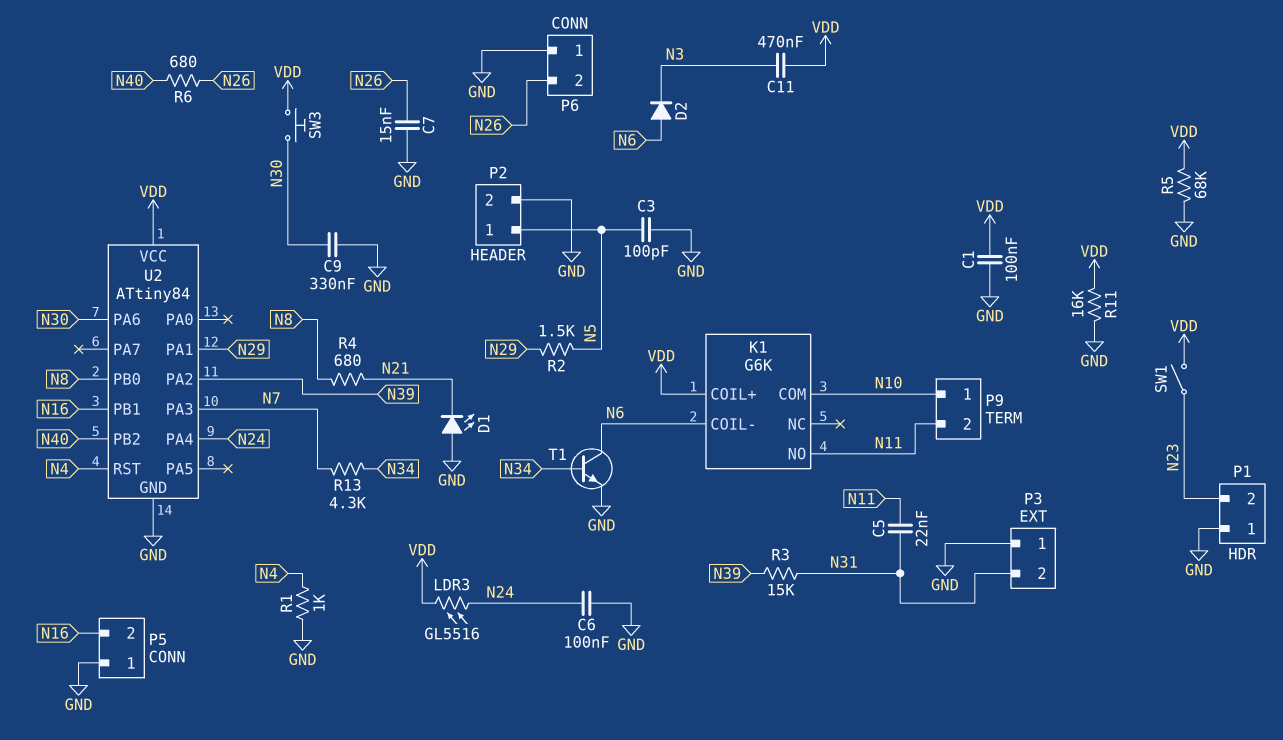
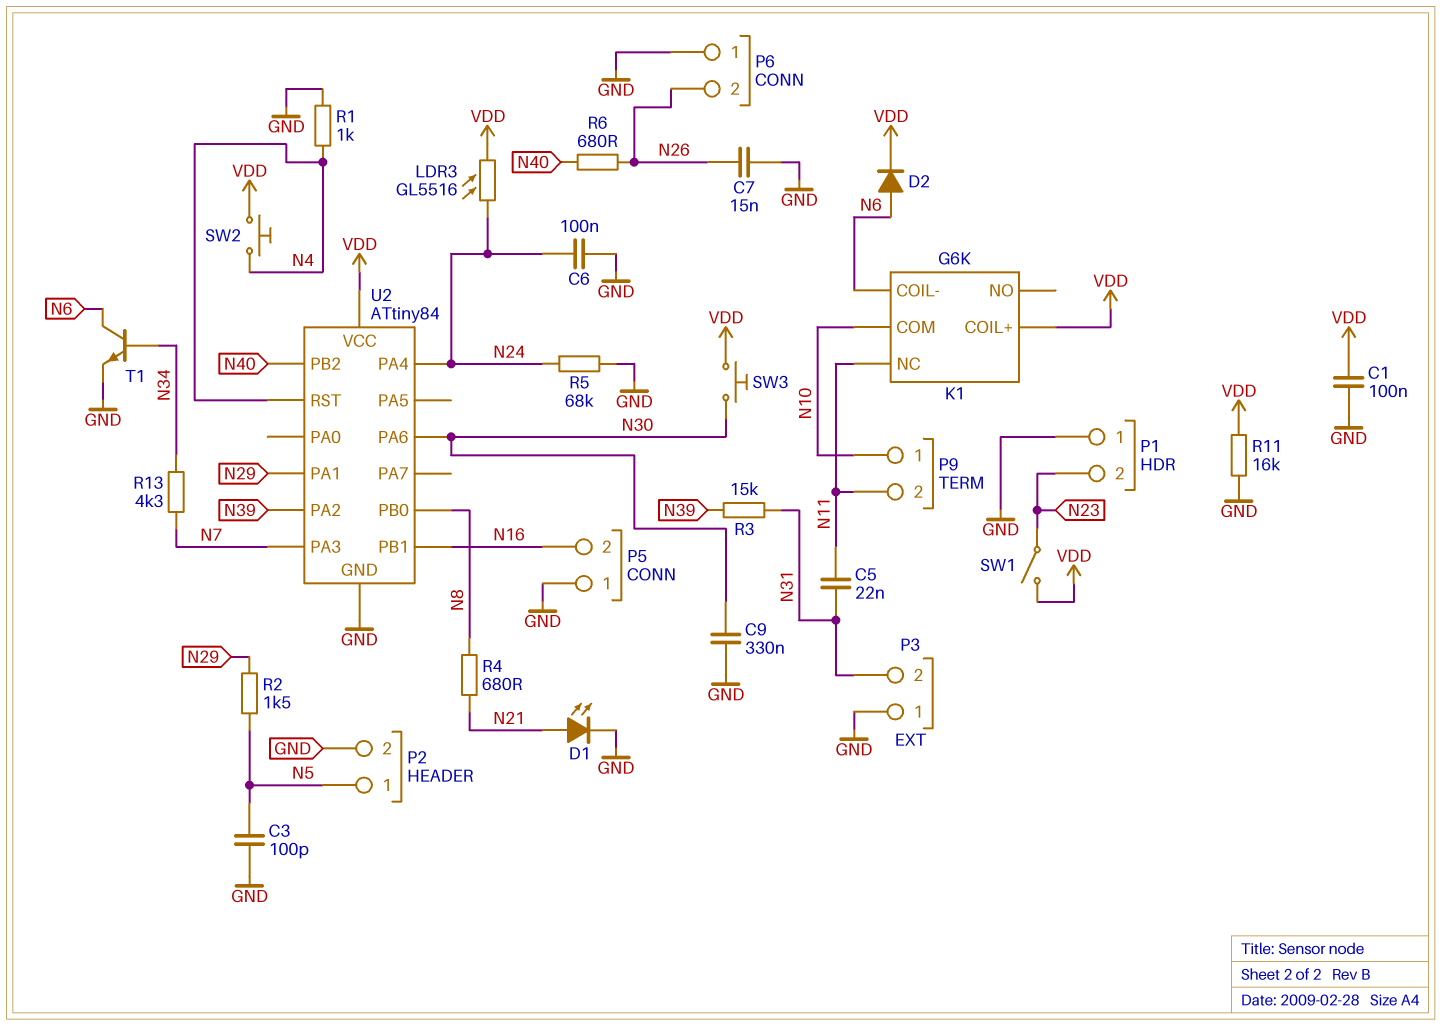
C11: 470nF (N3, VDD) -> none
D1: LED (A GND, K N21) -> LED (A N21, K GND)
D2: diode (A N6, K N3) -> diode (A N6, K VDD)
K1 pin NC: none -> N11
K1 pin NO: N11 -> none
R5: 68k (GND, VDD) -> 68k (GND, N24)
SW2: none -> button (N4, VDD)

